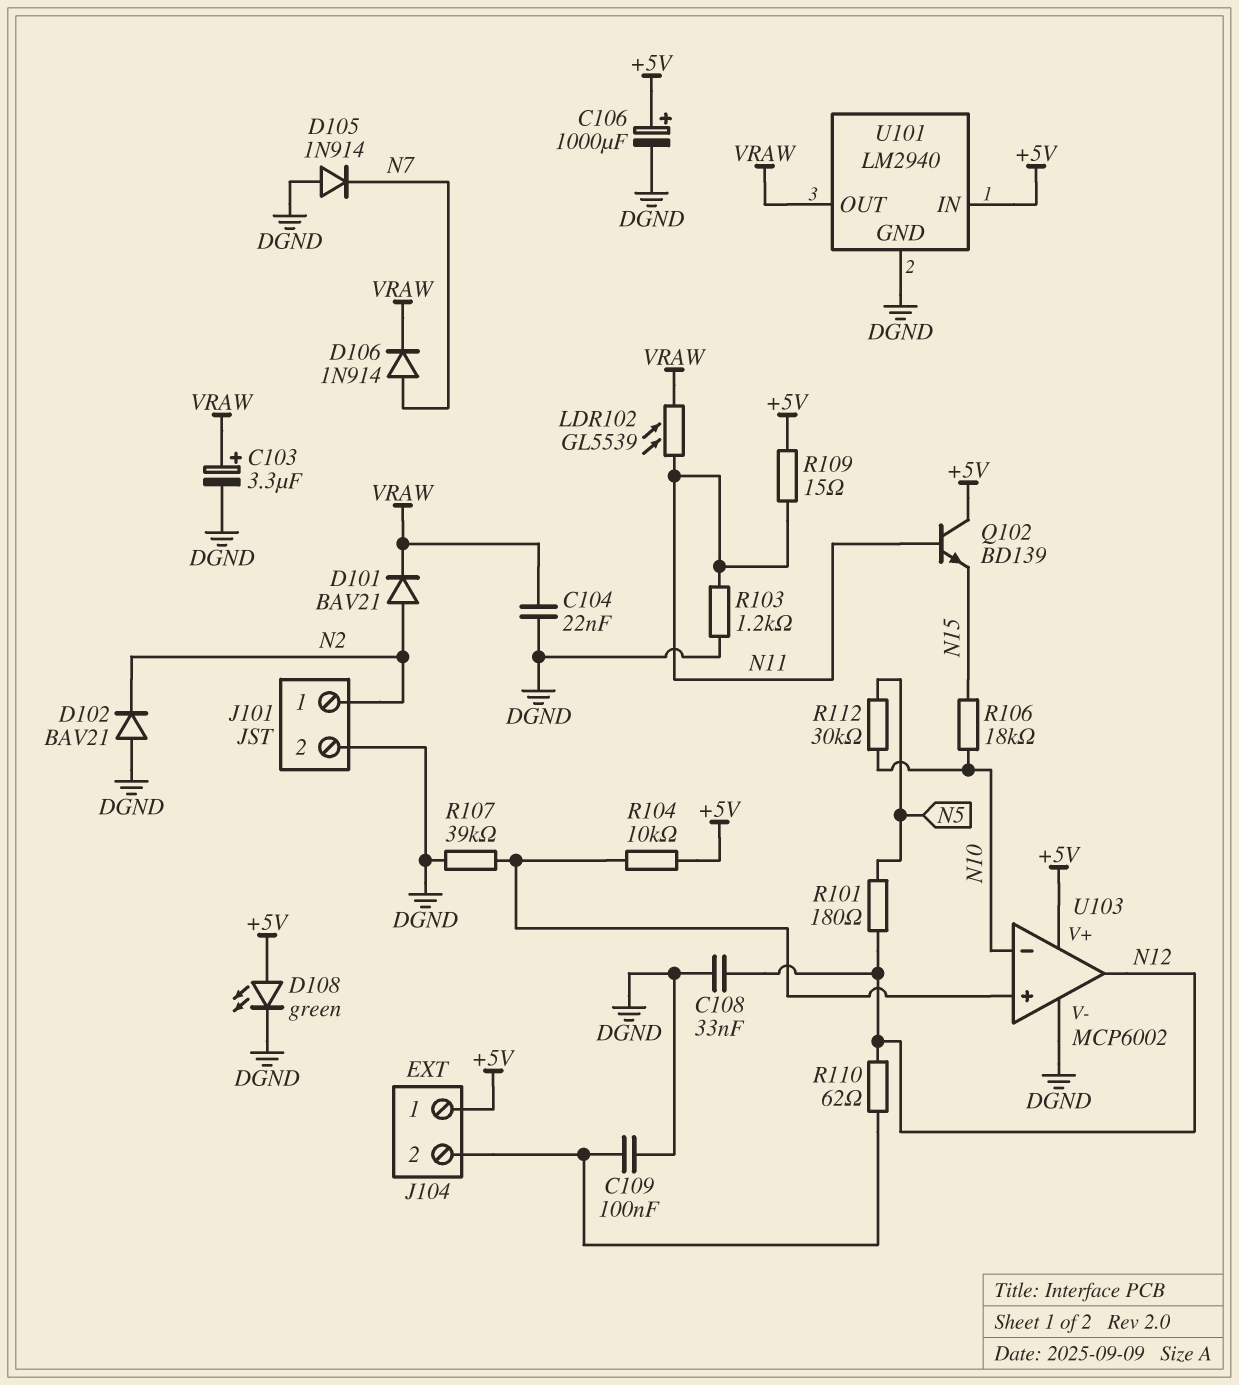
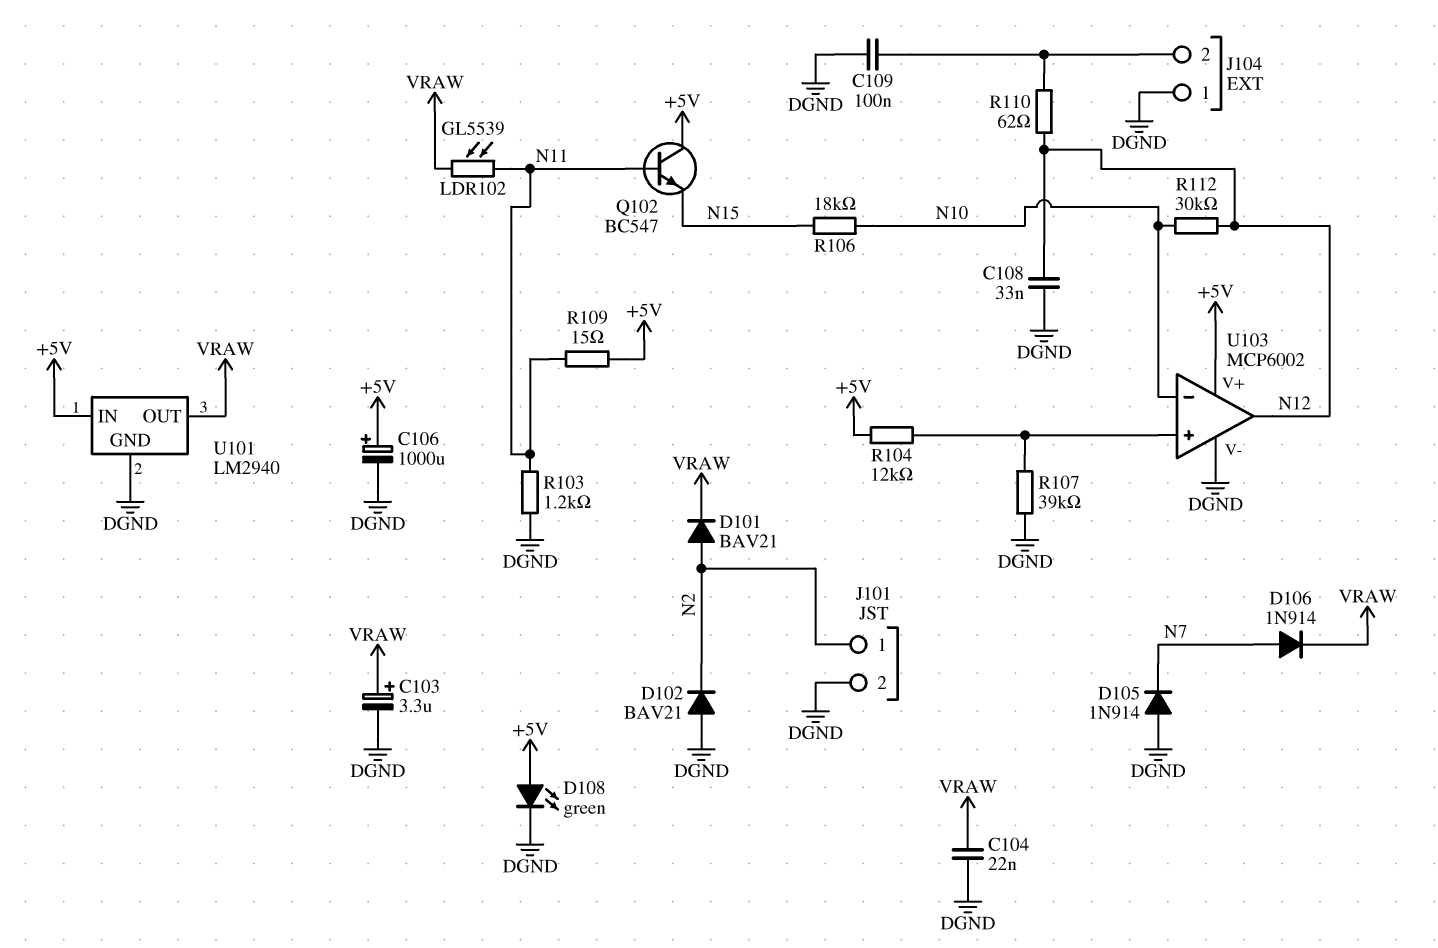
J104 pin 1: +5V -> DGND
Q102: NPN BD139 (B N11, C +5V, E N15) -> NPN BC547 (B N11, C +5V, E N15)
R101: 180 (N5, N12) -> none
R104: 10k (+5V, U103/in+) -> 12k (+5V, U103/in+)
R112: 30k (N5, N10) -> 30k (N10, N12)

